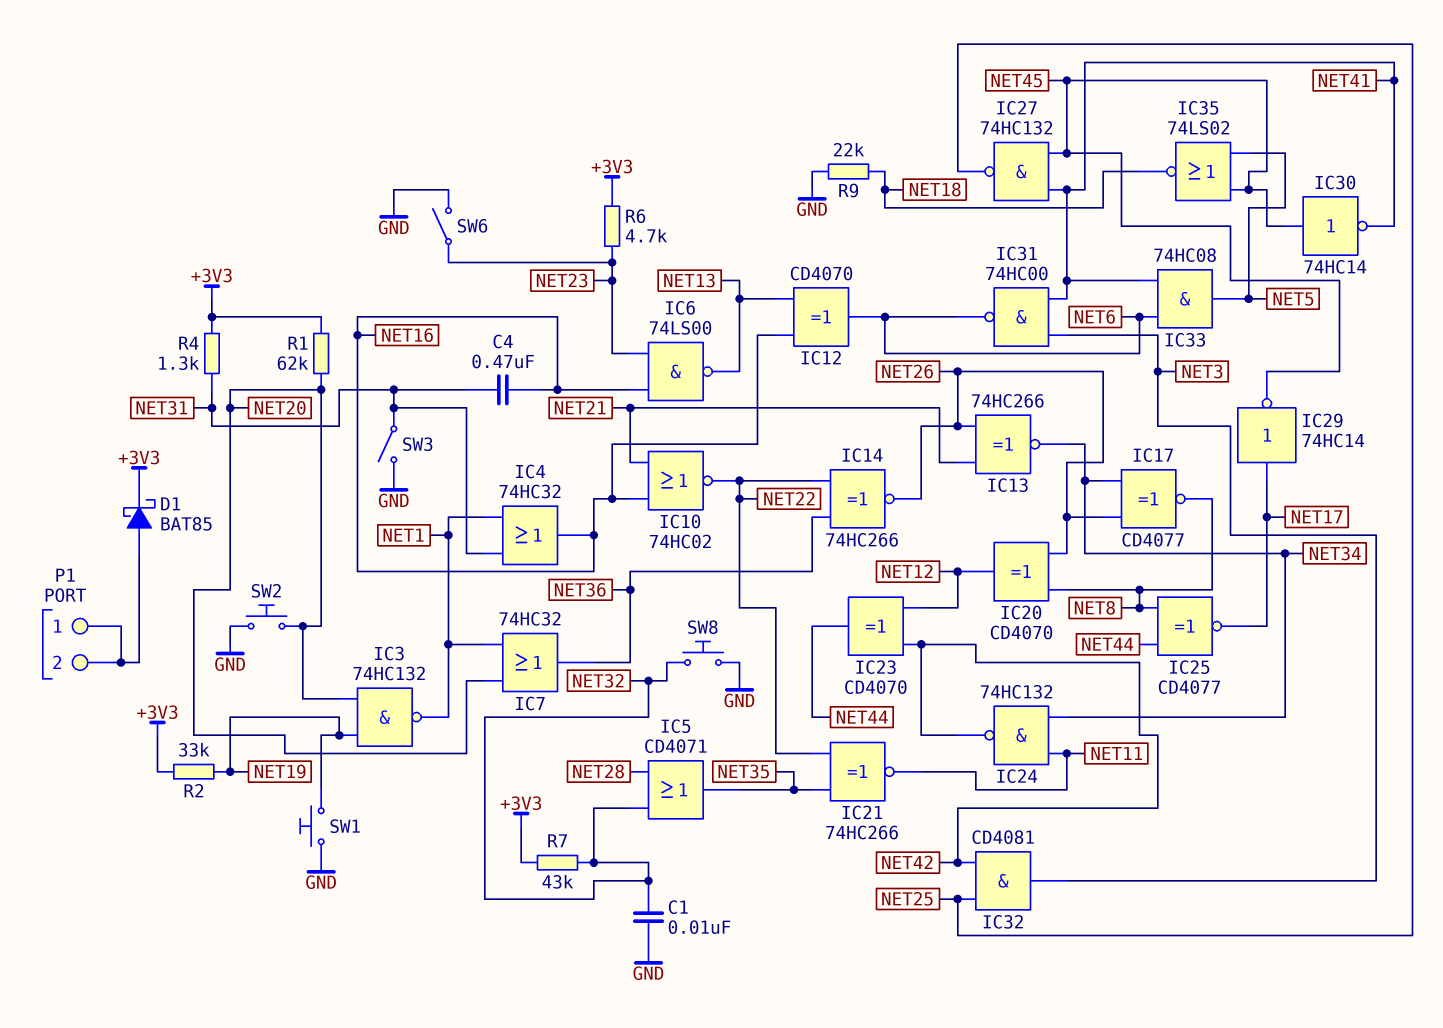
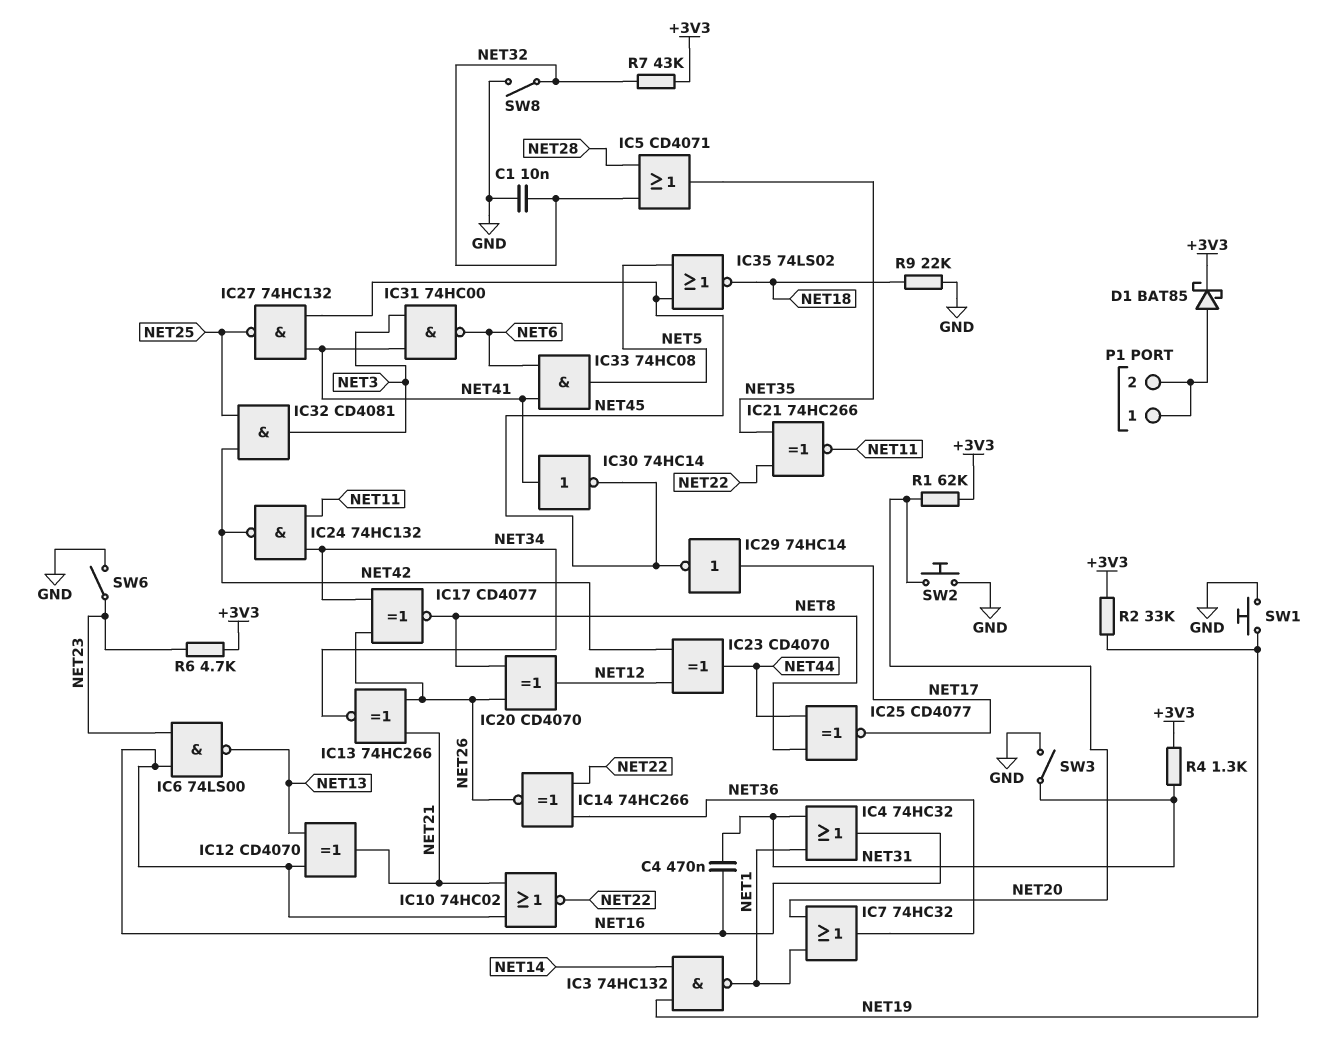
IC3: NAND 74HC132 (in NET19, in NET20, out NET1) -> NAND 74HC132 (in NET14, in NET19, out NET1)
IC12: XOR CD4070 (in NET13, in NET16, out NET6) -> XOR CD4070 (in NET13, in NET16, out NET21)
IC30: NOT 74HC14 (in NET45, out NET41) -> NOT 74HC14 (in NET41, out NET45)
SW8: button (GND, NET32) -> switch (GND, NET32)

